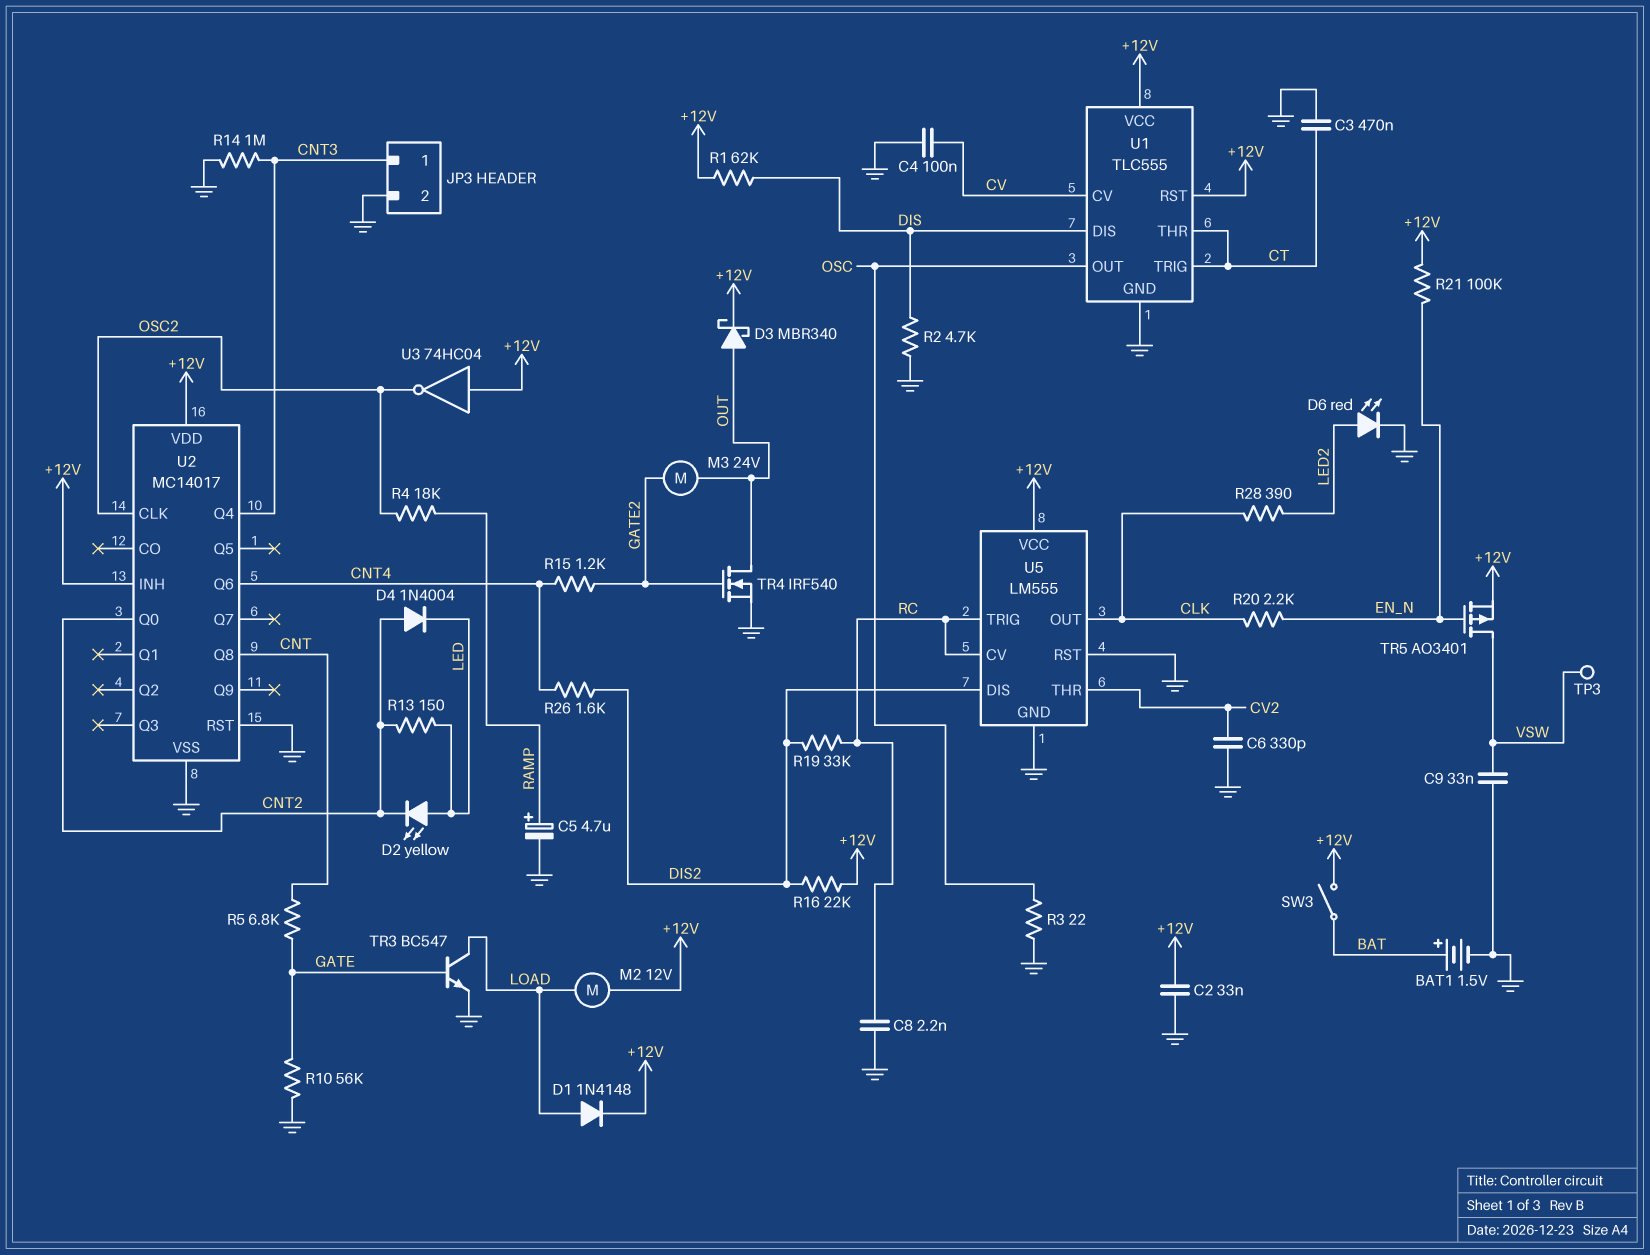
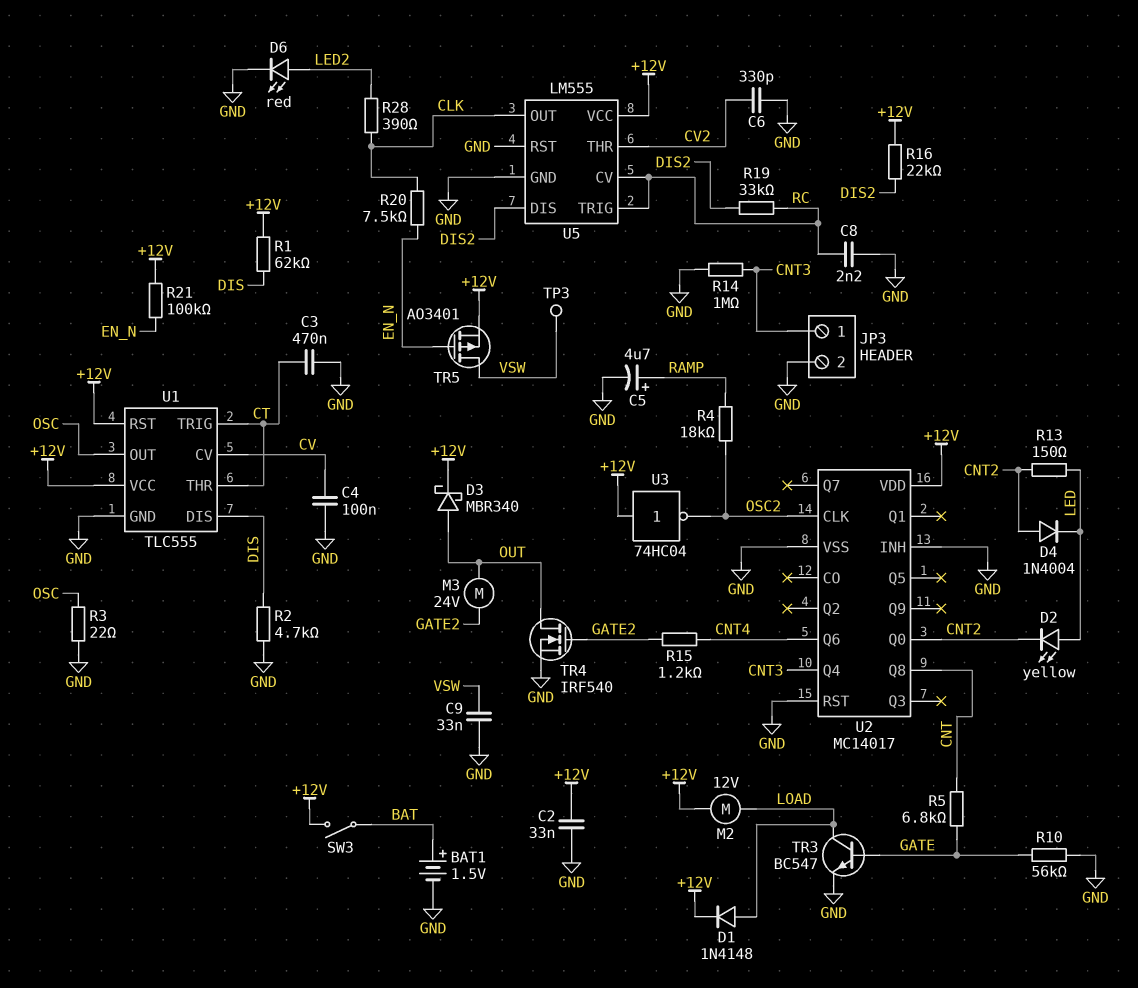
R20: 2.2k (CLK, EN_N) -> 7.5k (CLK, EN_N)
R26: 1.6k (CNT4, DIS2) -> none
U2 pin INH: +12V -> GND

